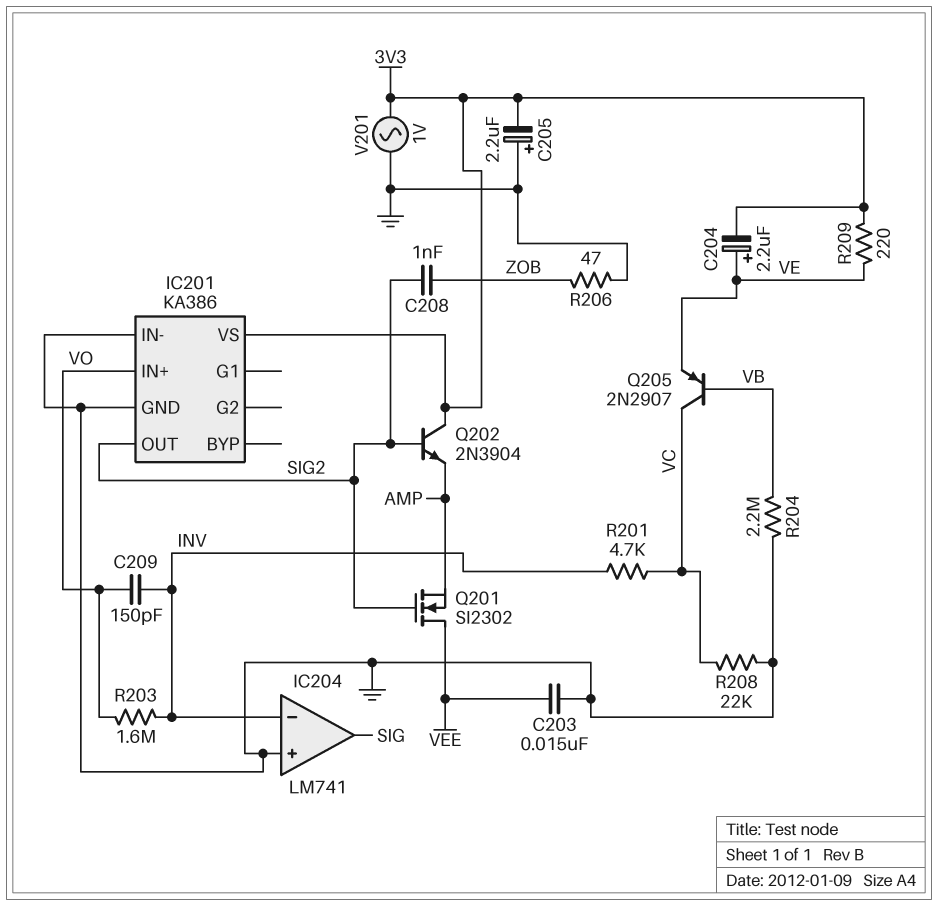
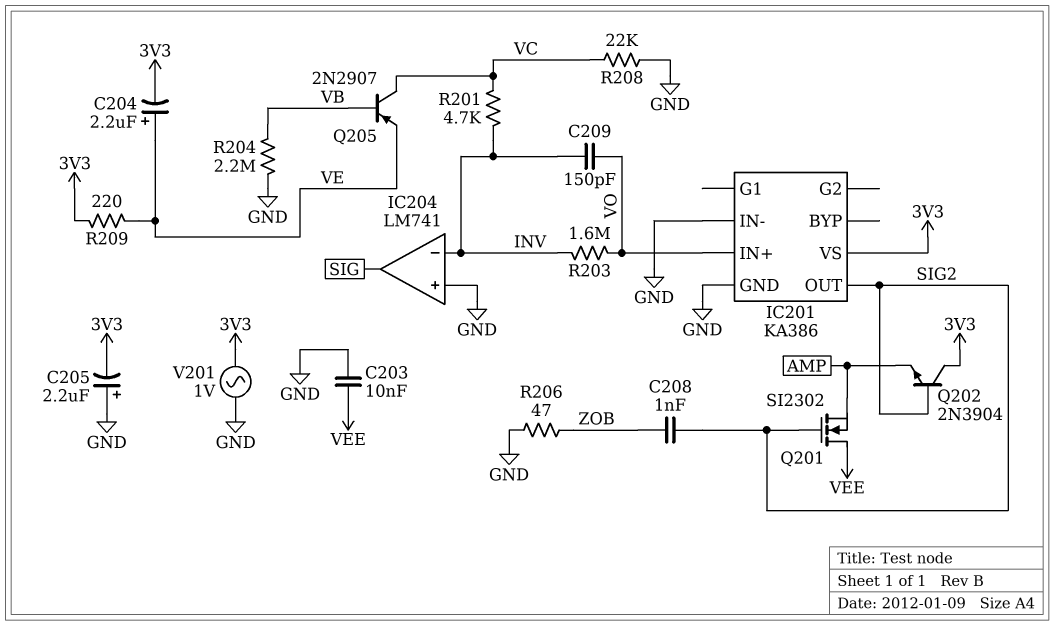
C203: 15nF (GND, VEE) -> 10nF (GND, VEE)

